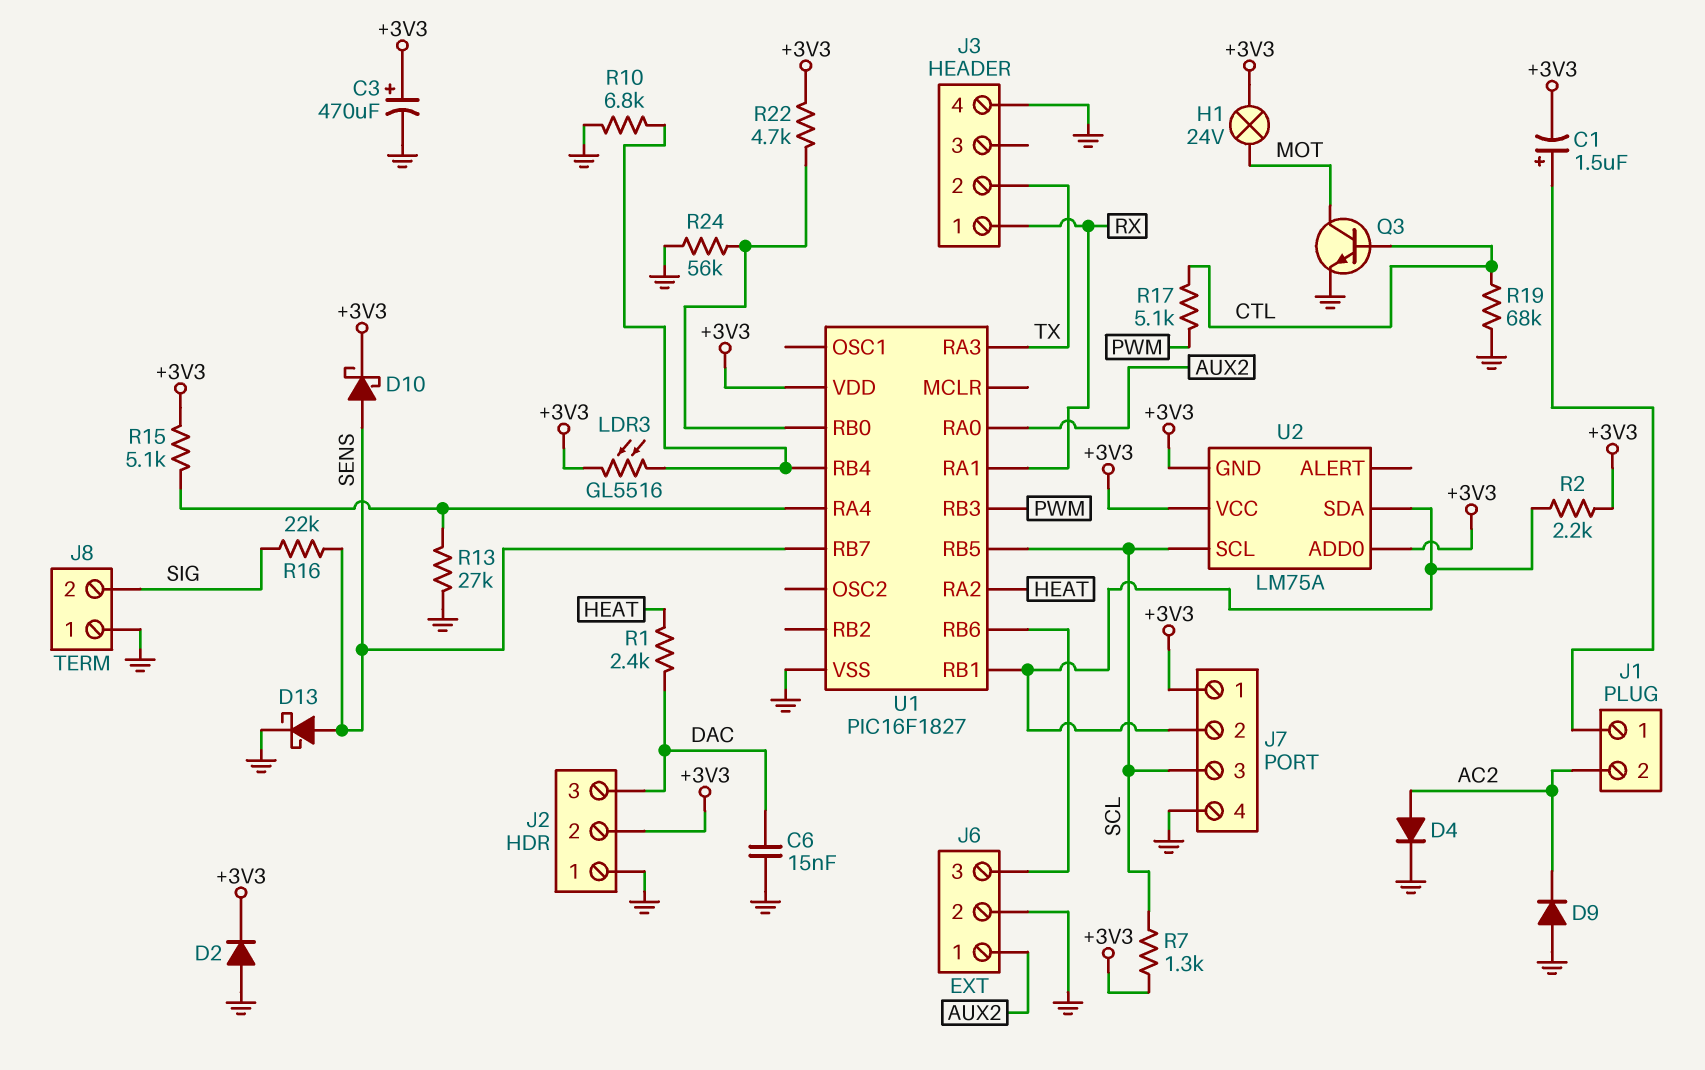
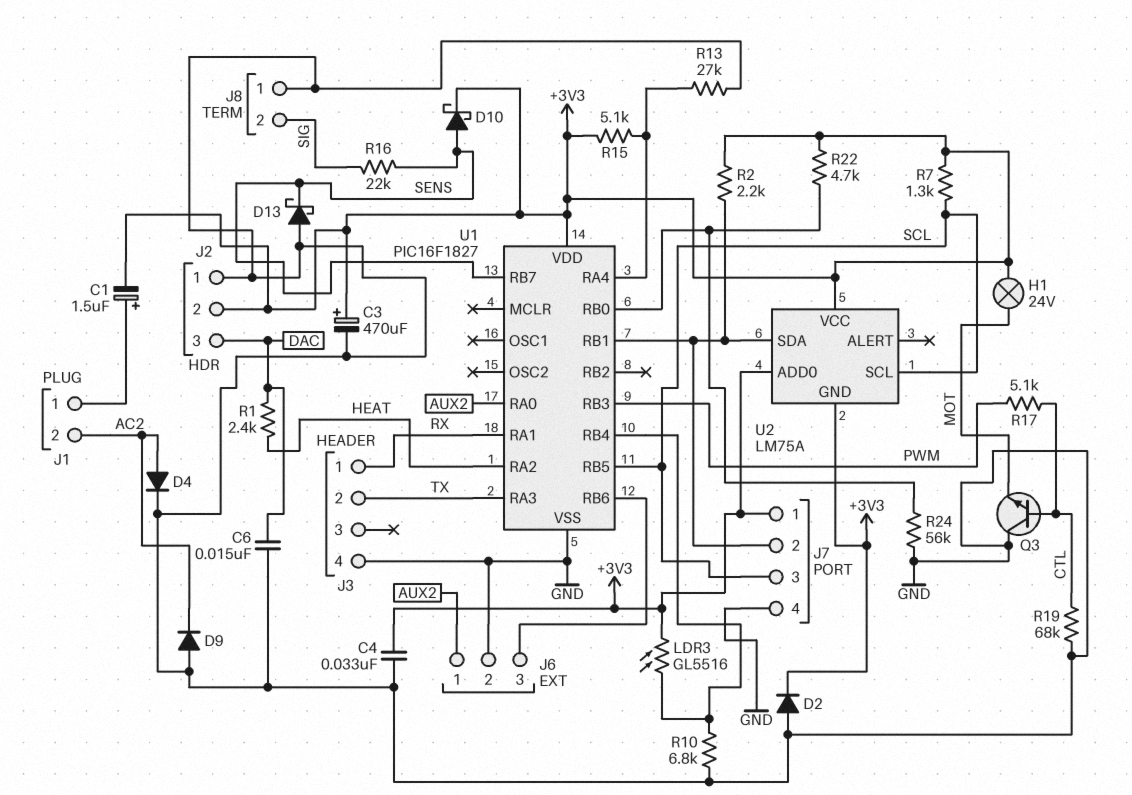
C4: none -> 33nF (+3V3, GND)
D13: schottky (A SENS, K GND) -> schottky (A GND, K SENS)
Q3: NPN (B CTL, C MOT, E GND) -> NPN (B CTL, C GND, E MOT)

